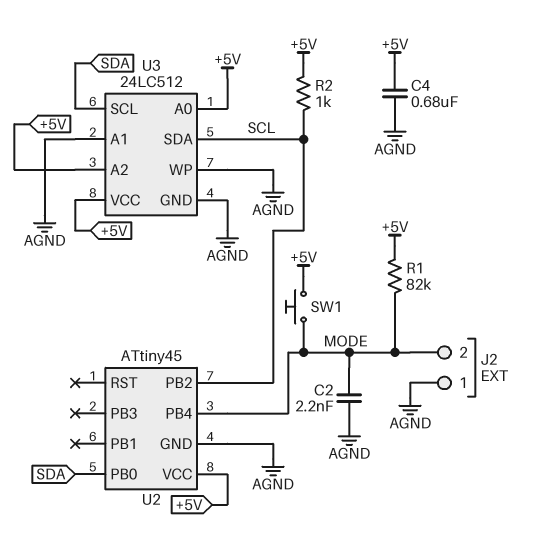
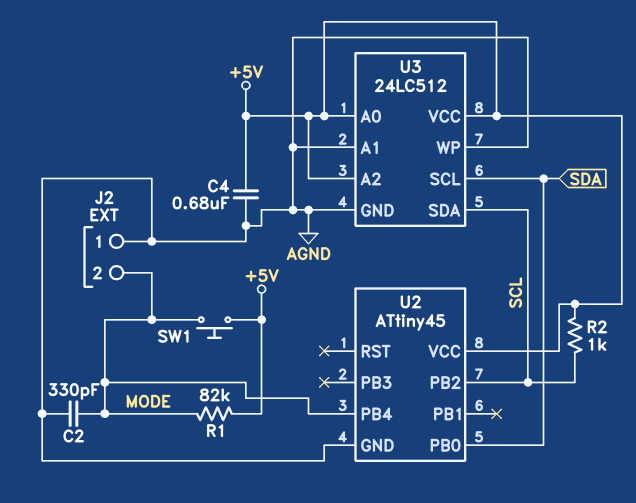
C2: 2.2nF (AGND, MODE) -> 330pF (AGND, MODE)

